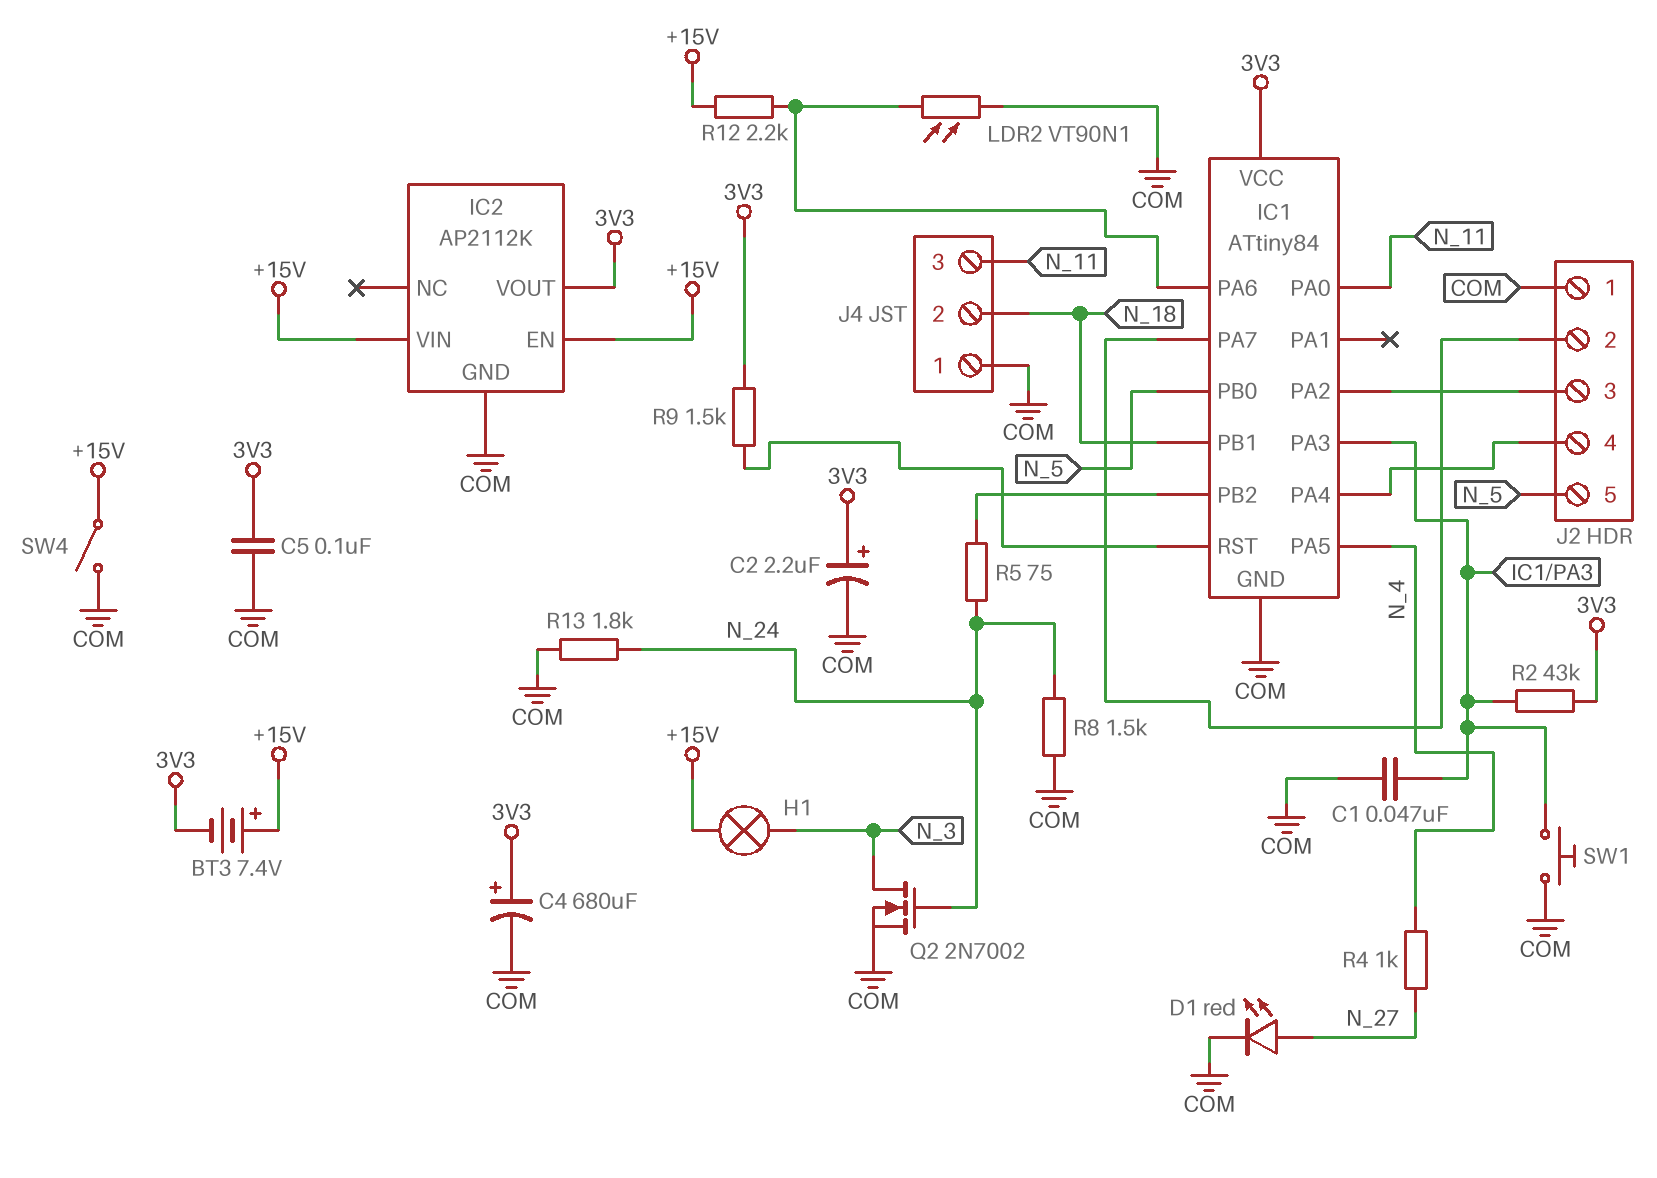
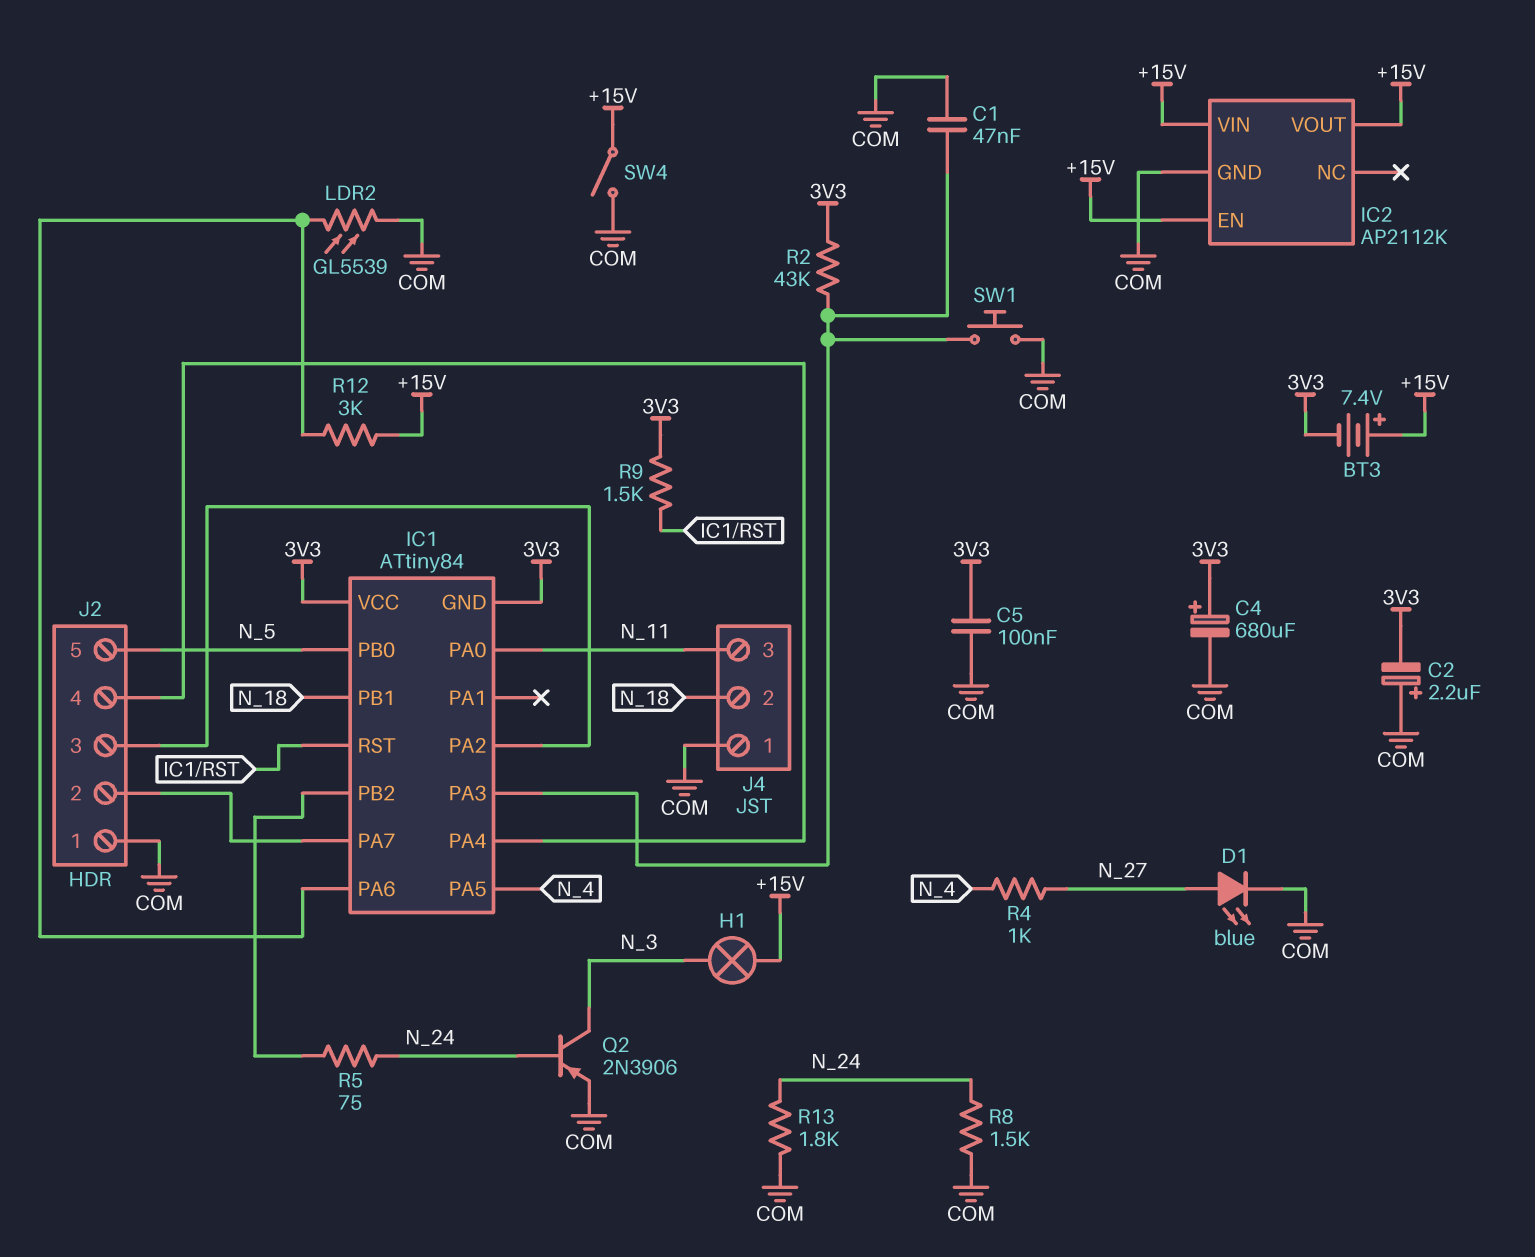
C2: 2.2uF (plus 3V3, minus COM) -> 2.2uF (plus COM, minus 3V3)
D1: LED red (A N_27, K COM) -> LED blue (A N_27, K COM)
IC1 pin GND: COM -> 3V3
IC2 pin VOUT: 3V3 -> +15V
LDR2: VT90N1 (COM, IC1/PA6) -> GL5539 (COM, IC1/PA6)
Q2: NMOS 2N7002 (G N_24, D N_3, S COM) -> PNP 2N3906 (B N_24, C N_3, E COM)
R12: 2.2k (+15V, IC1/PA6) -> 3k (+15V, IC1/PA6)

